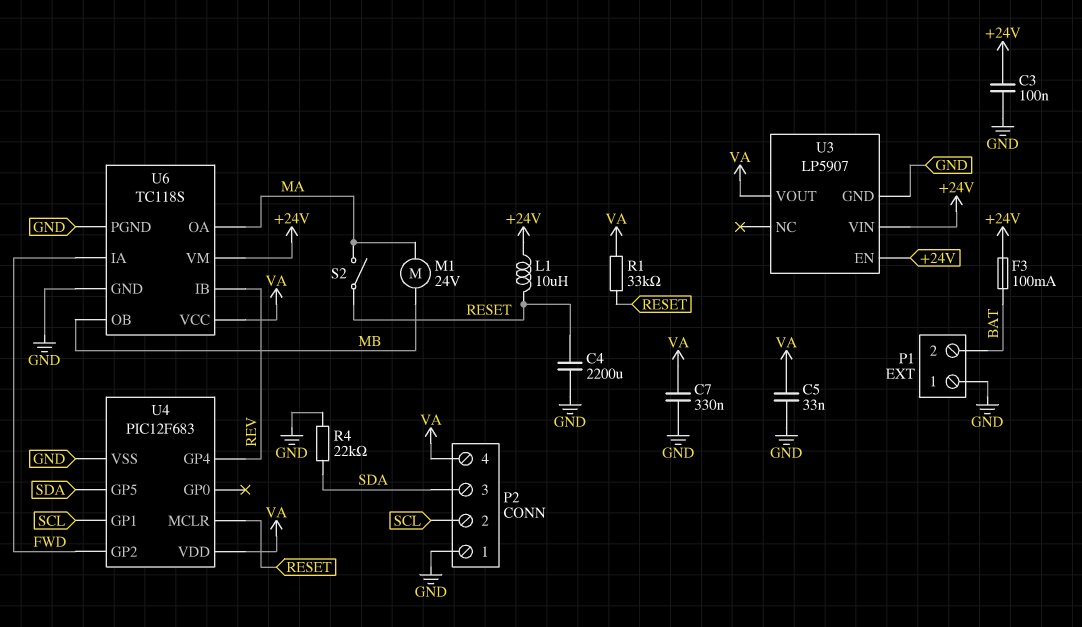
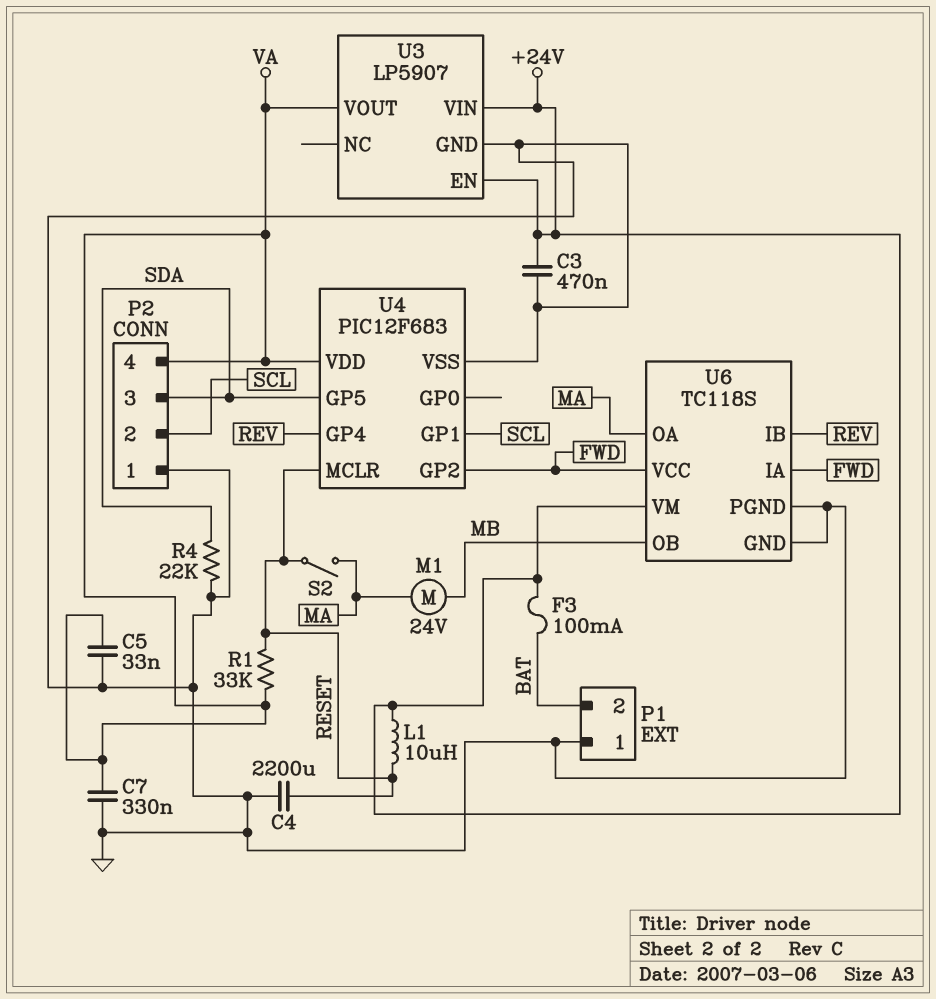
C3: 100nF (+24V, GND) -> 470nF (+24V, GND)
U6 pin VCC: VA -> FWD

